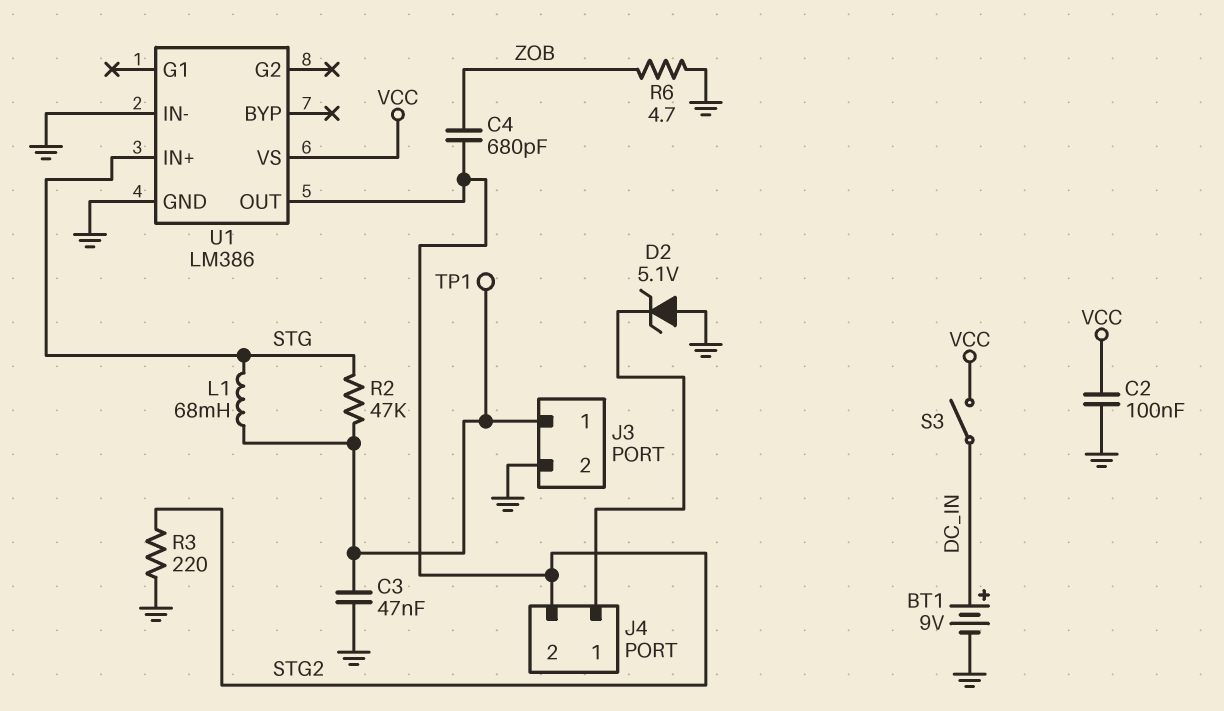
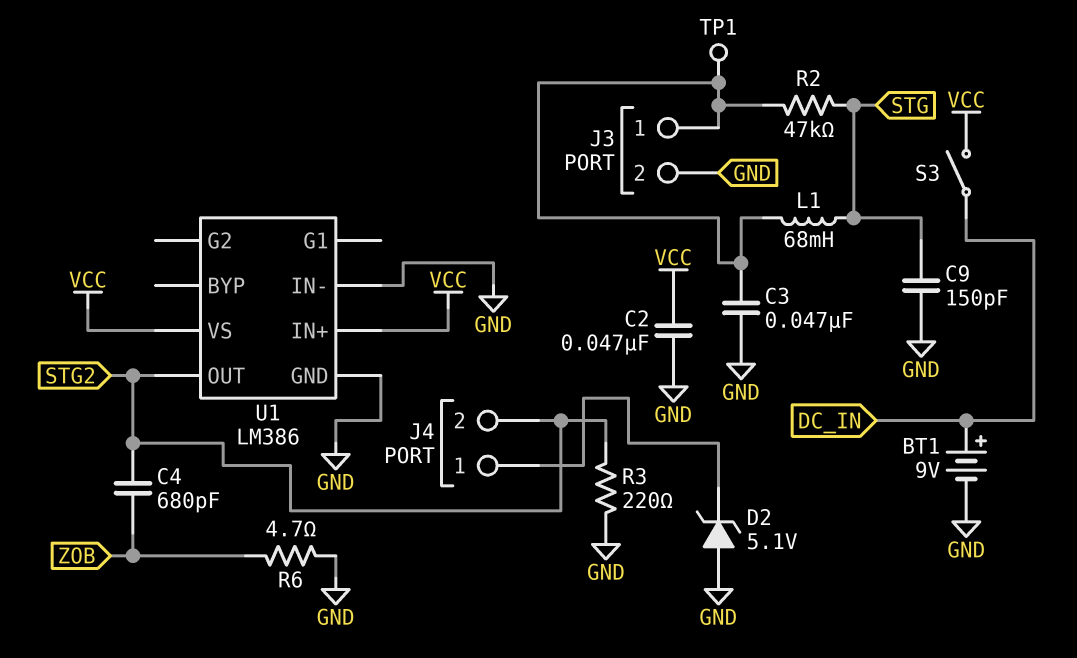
C2: 100nF (GND, VCC) -> 47nF (GND, VCC)
C9: none -> 150pF (GND, STG)
U1 pin IN+: STG -> VCC

